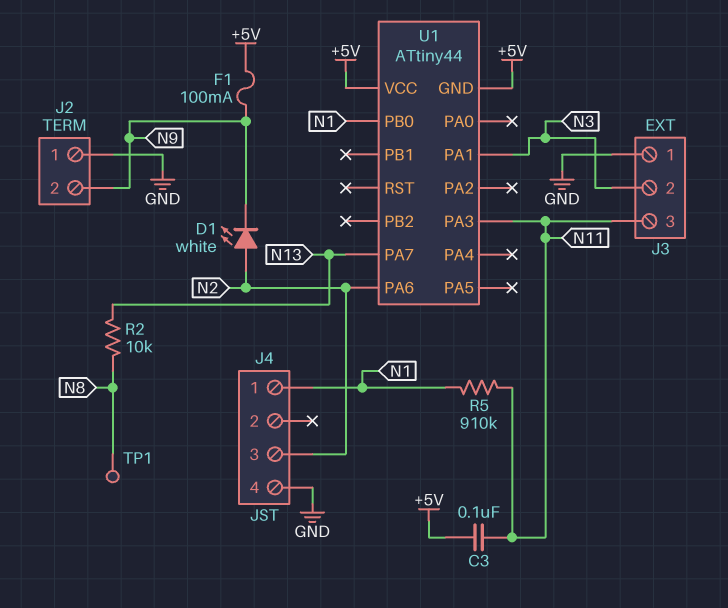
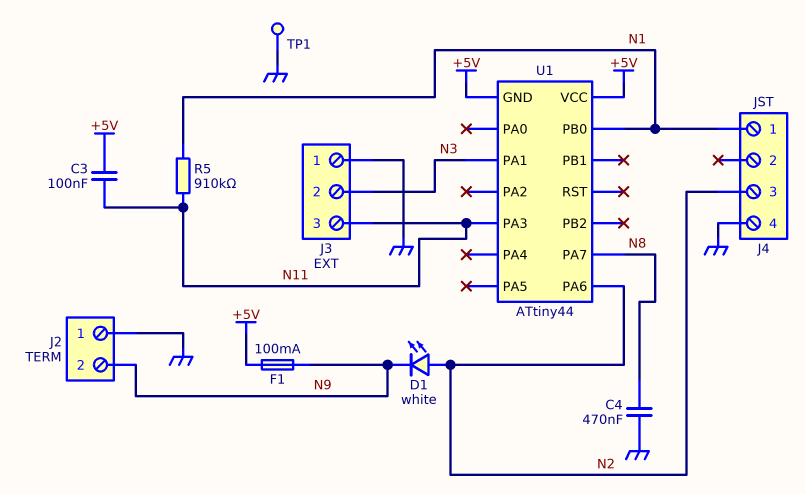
C4: none -> 470nF (GND, N8)
R2: 10k (N8, N13) -> none
TP1: test point (N8) -> test point (GND)
U1 pin PA7: N13 -> N8

